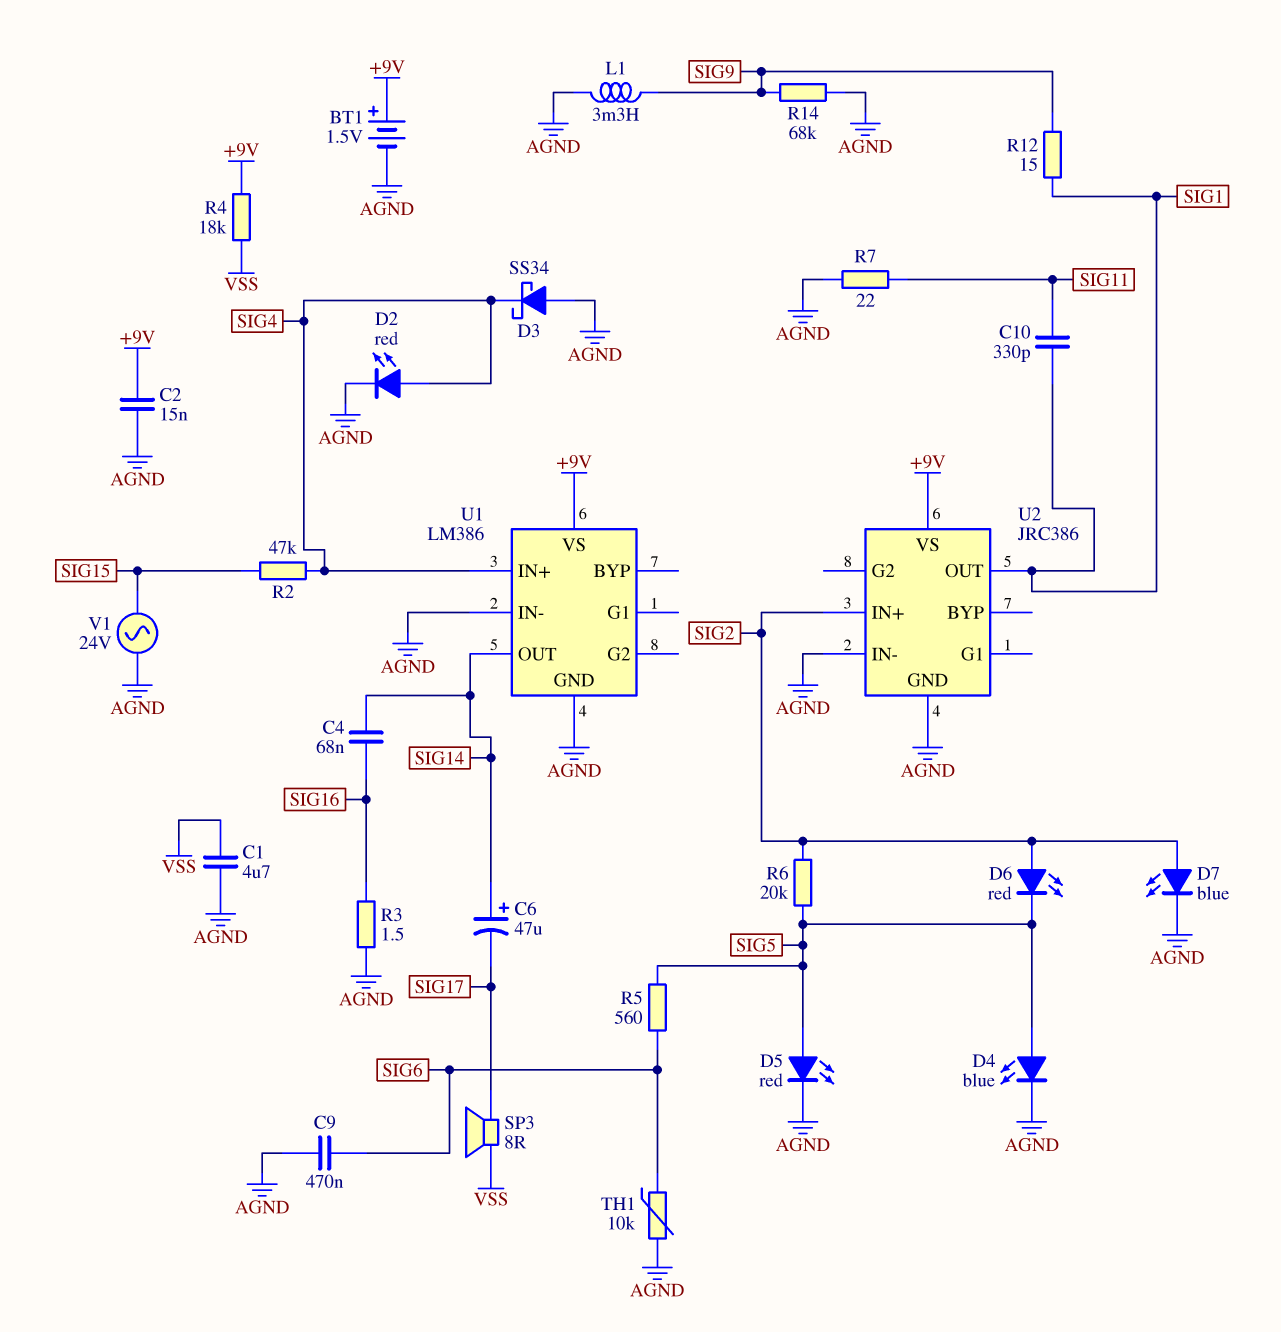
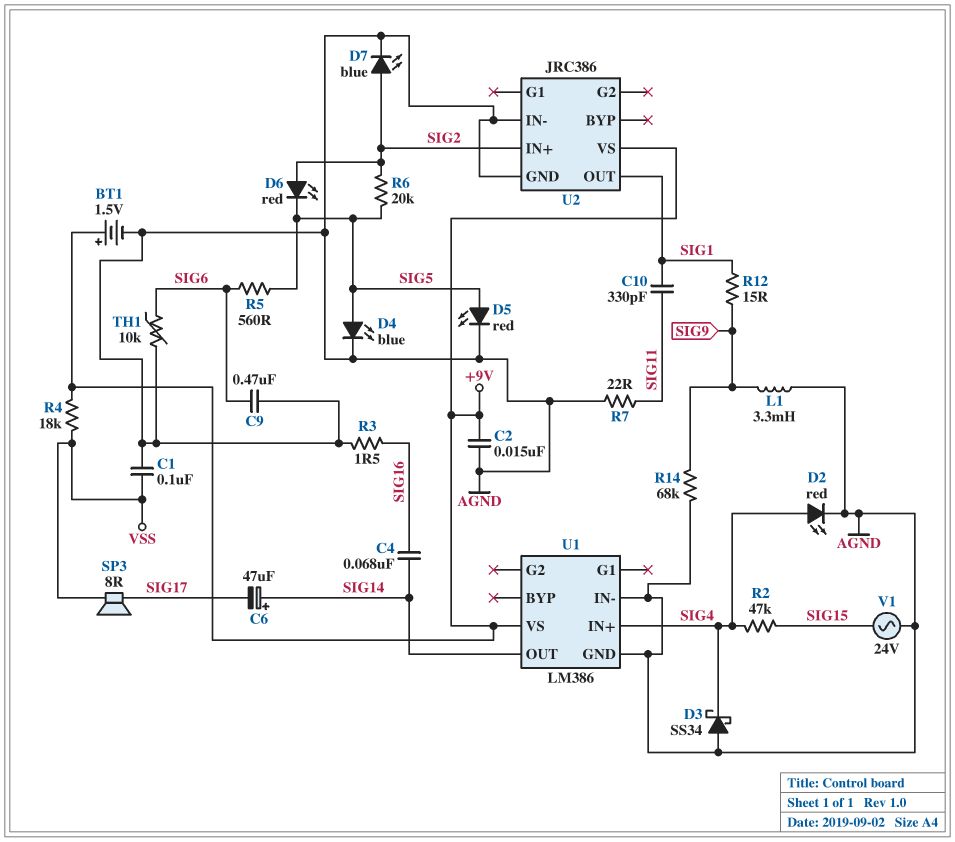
C1: 4.7uF (AGND, VSS) -> 100nF (AGND, VSS)

